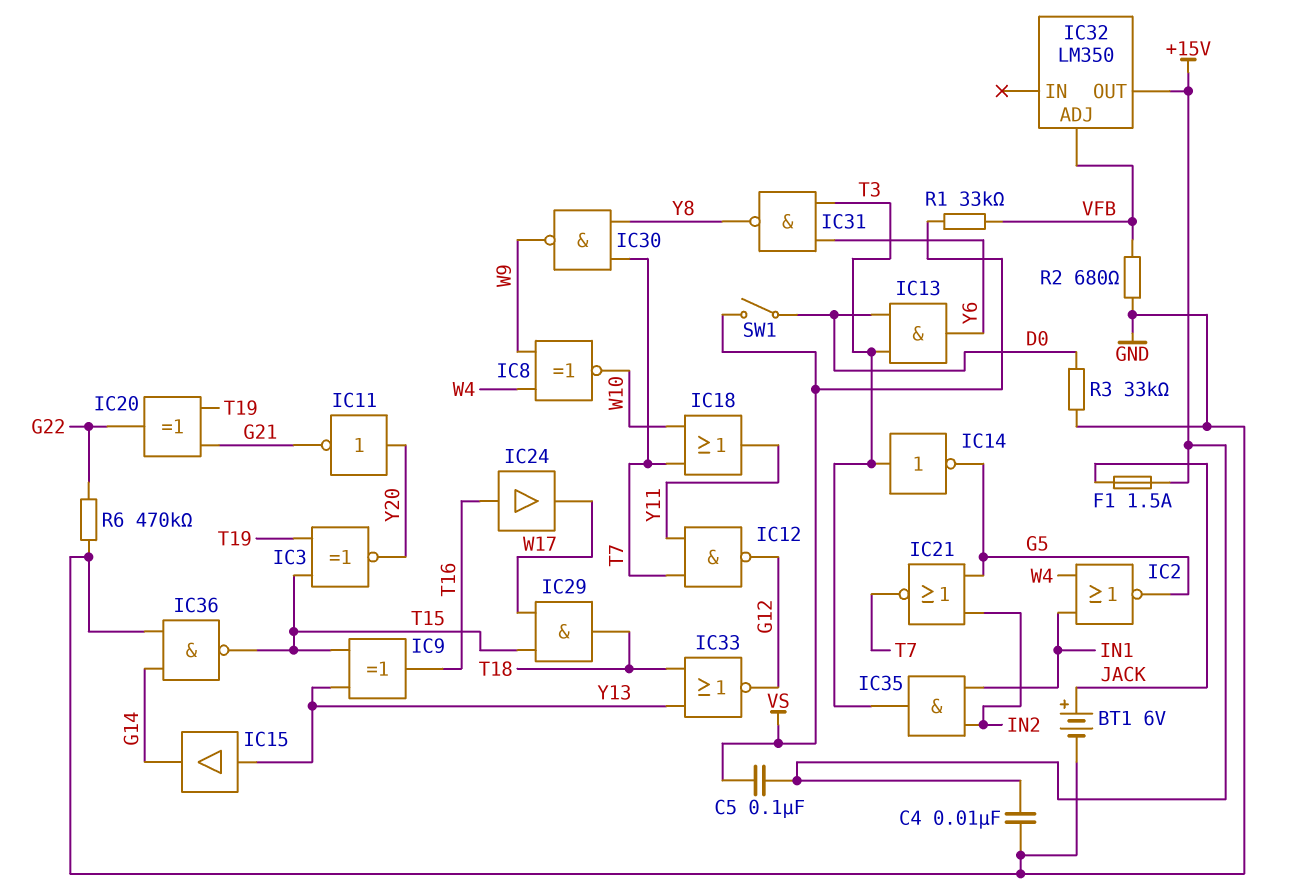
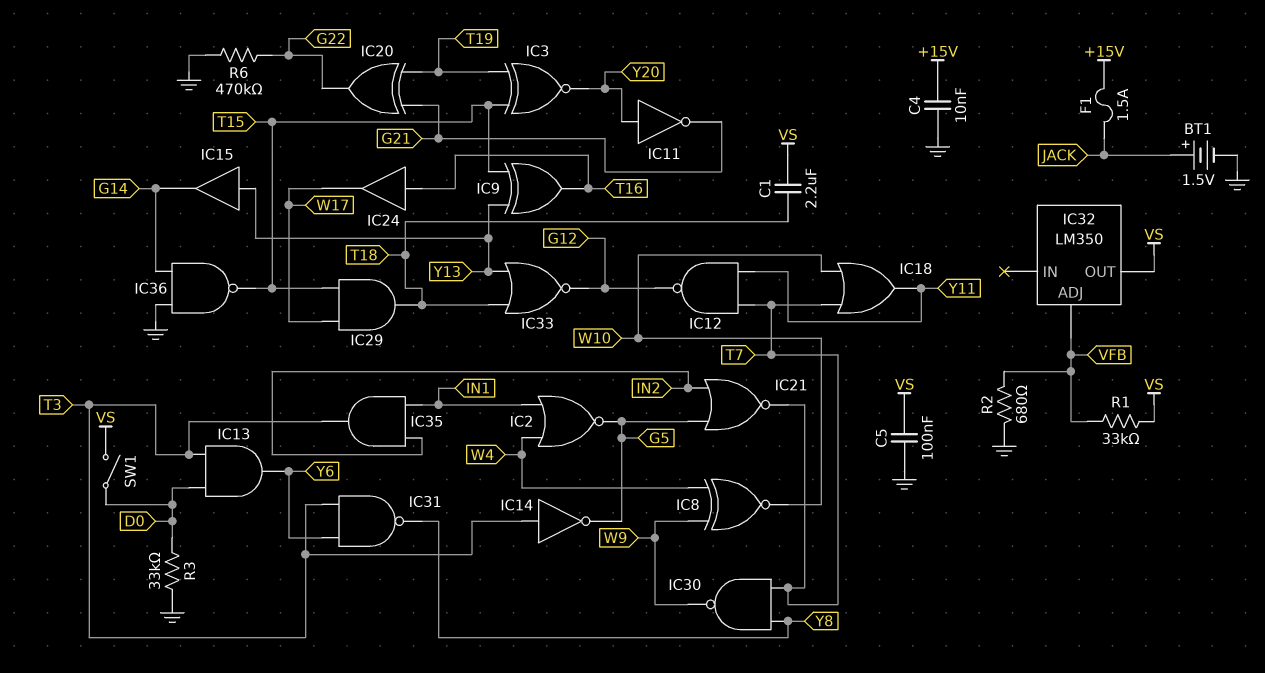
BT1: 6V (plus JACK, minus GND) -> 1.5V (plus JACK, minus GND)
C1: none -> 2.2uF (T18, VS)
C5: 100nF (+15V, VS) -> 100nF (GND, VS)
IC32 pin OUT: +15V -> VS

